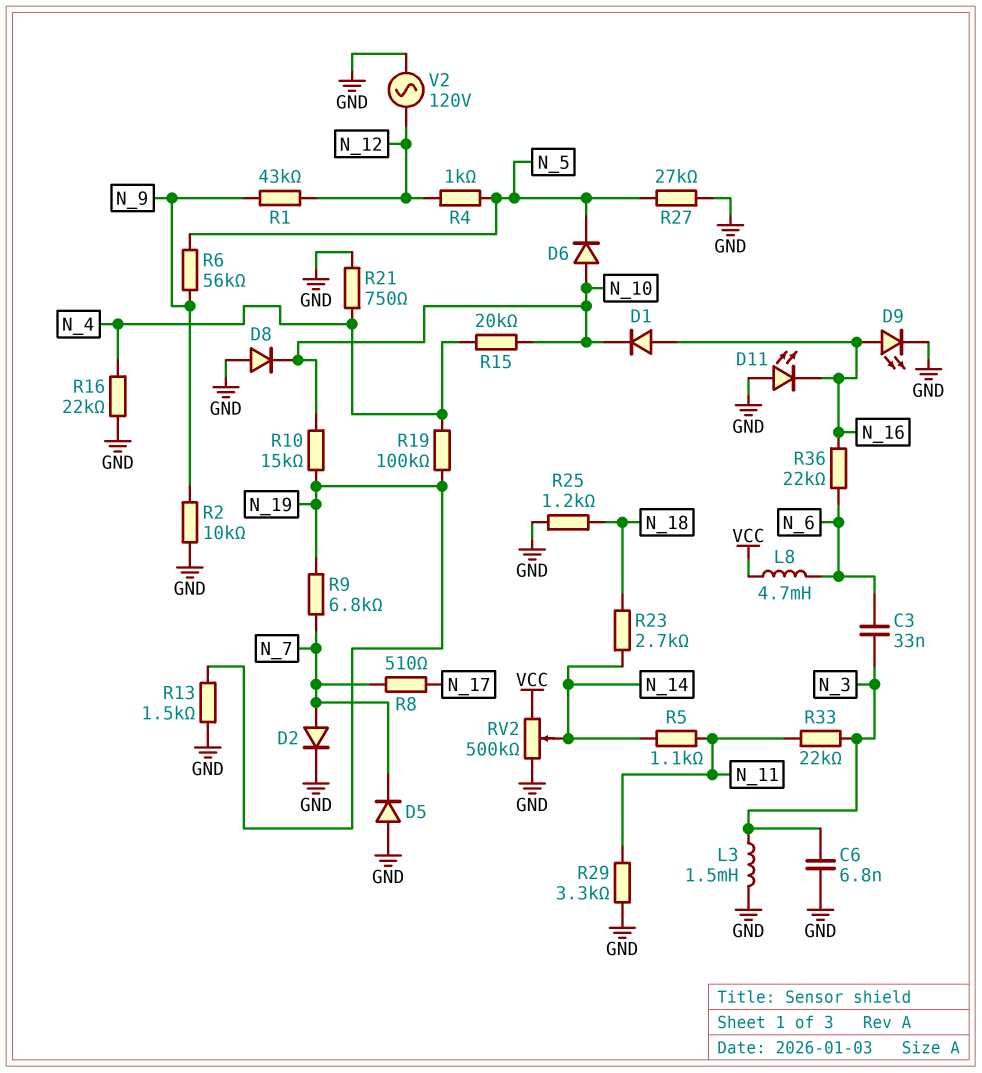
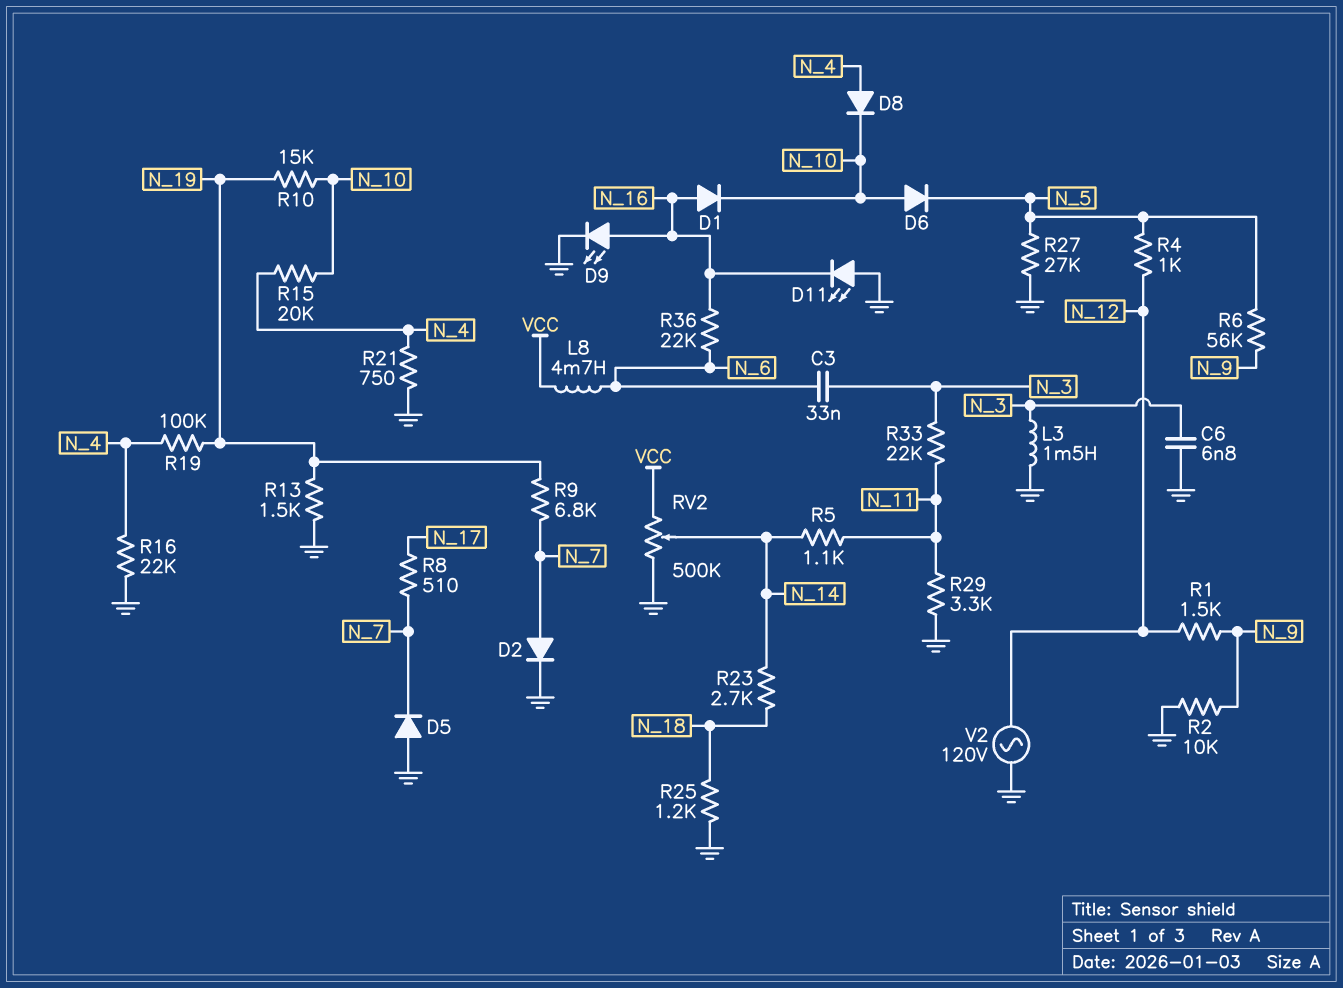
D8: diode (A GND, K N_10) -> diode (A N_4, K N_10)
R1: 43k (N_9, N_12) -> 1.5k (N_9, N_12)

